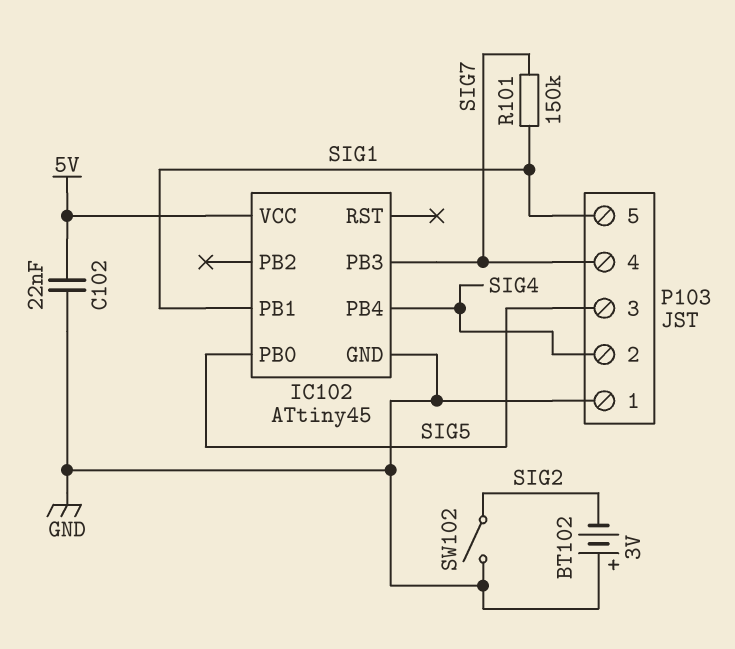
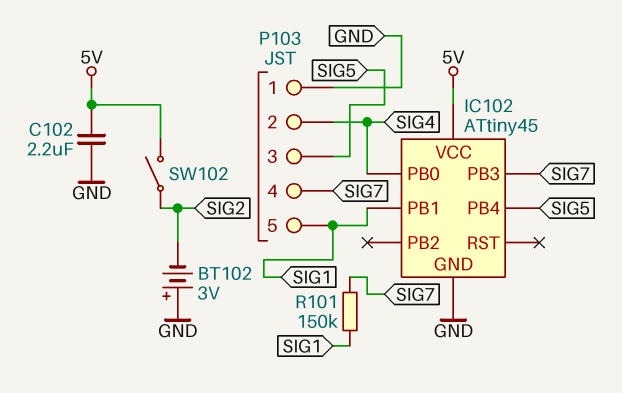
C102: 22nF (5V, GND) -> 2.2uF (5V, GND)
IC102 pin PB0: SIG5 -> SIG4
IC102 pin PB4: SIG4 -> SIG5
SW102: switch (GND, SIG2) -> switch (5V, SIG2)

